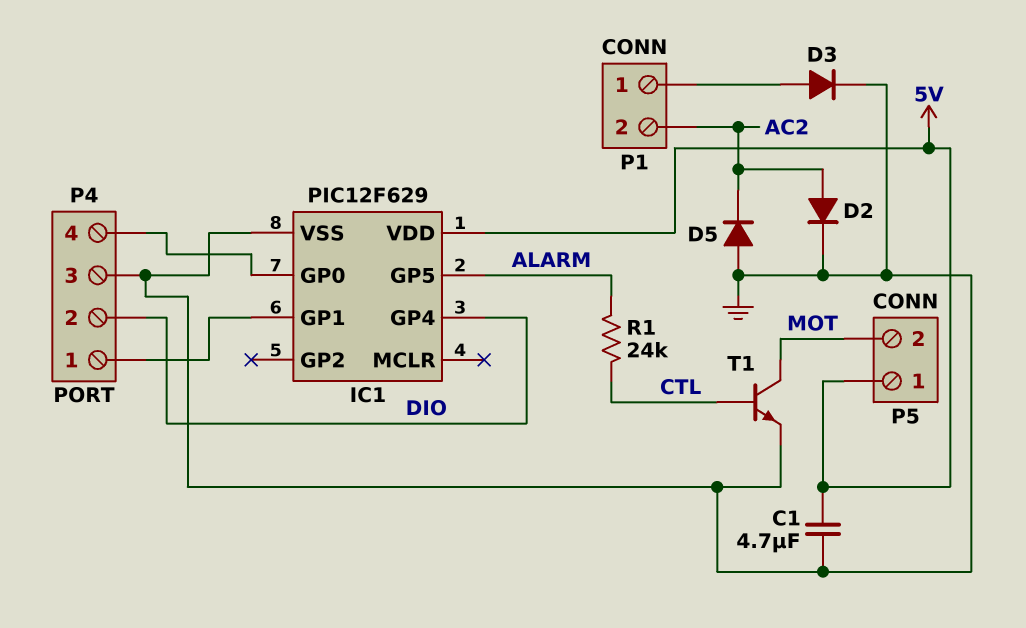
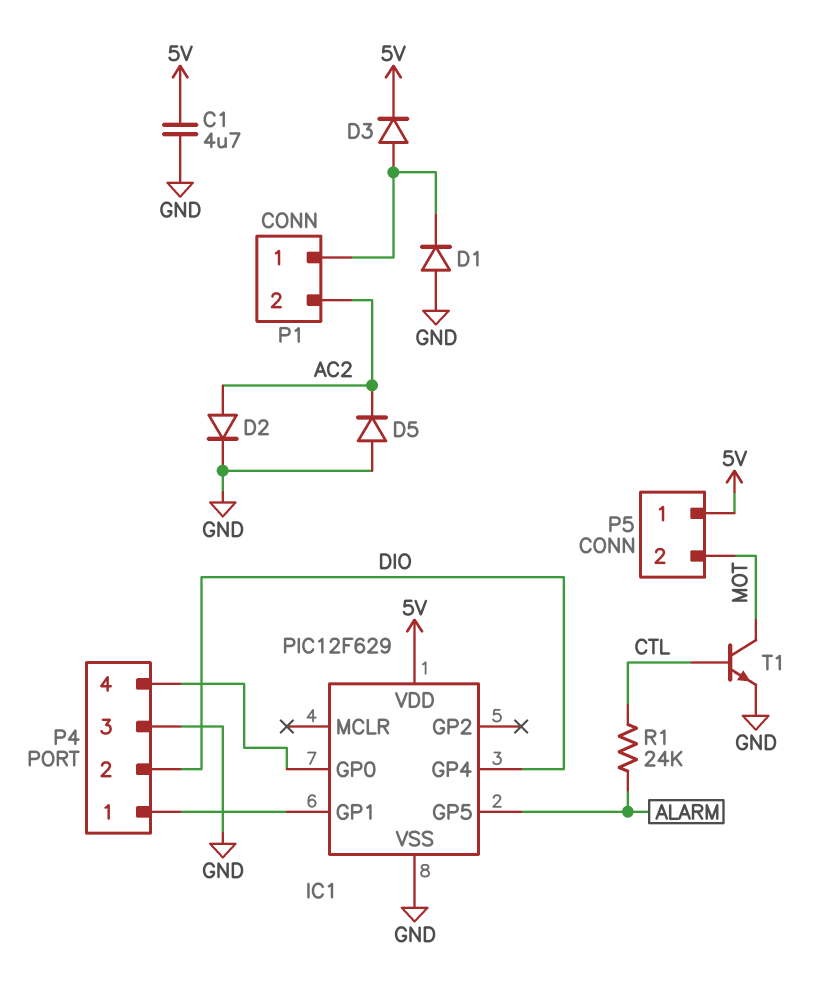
D1: none -> diode (A GND, K P1/1)
D3: diode (A P1/1, K GND) -> diode (A P1/1, K 5V)

